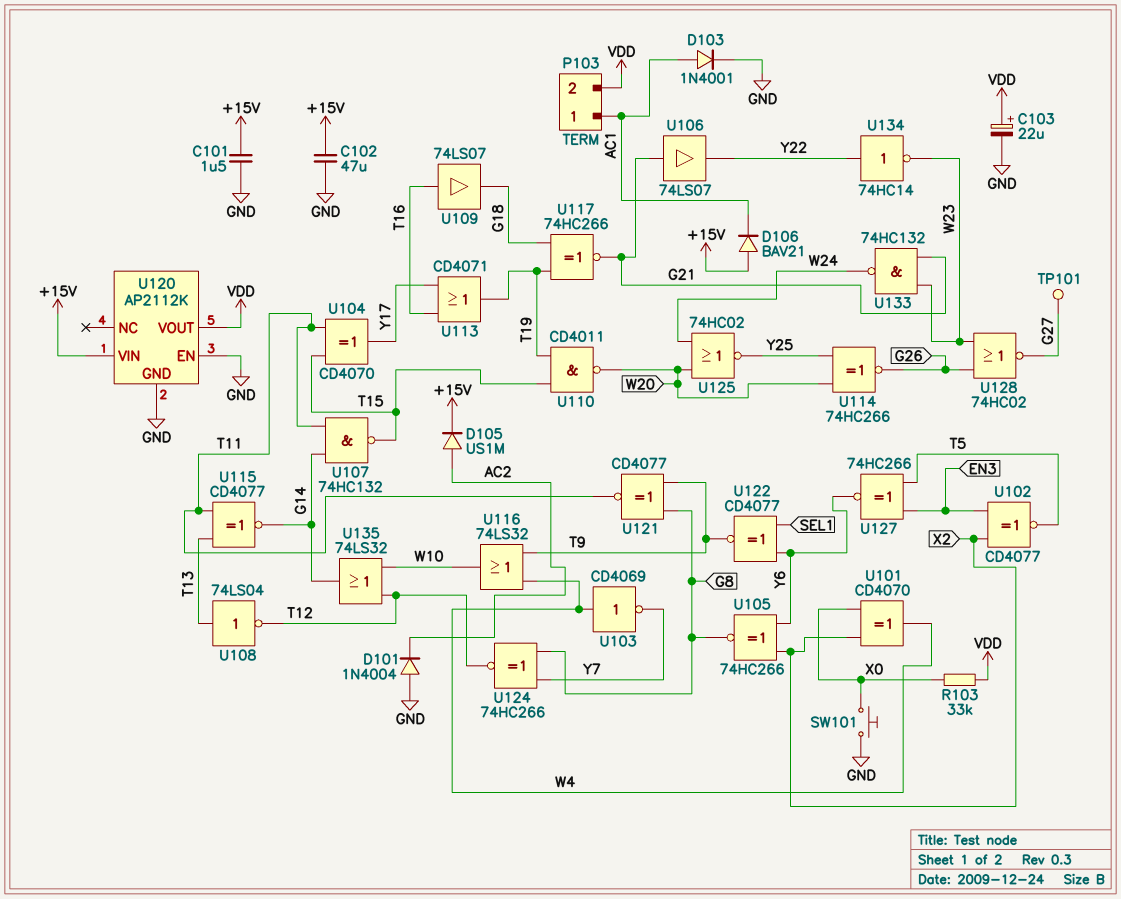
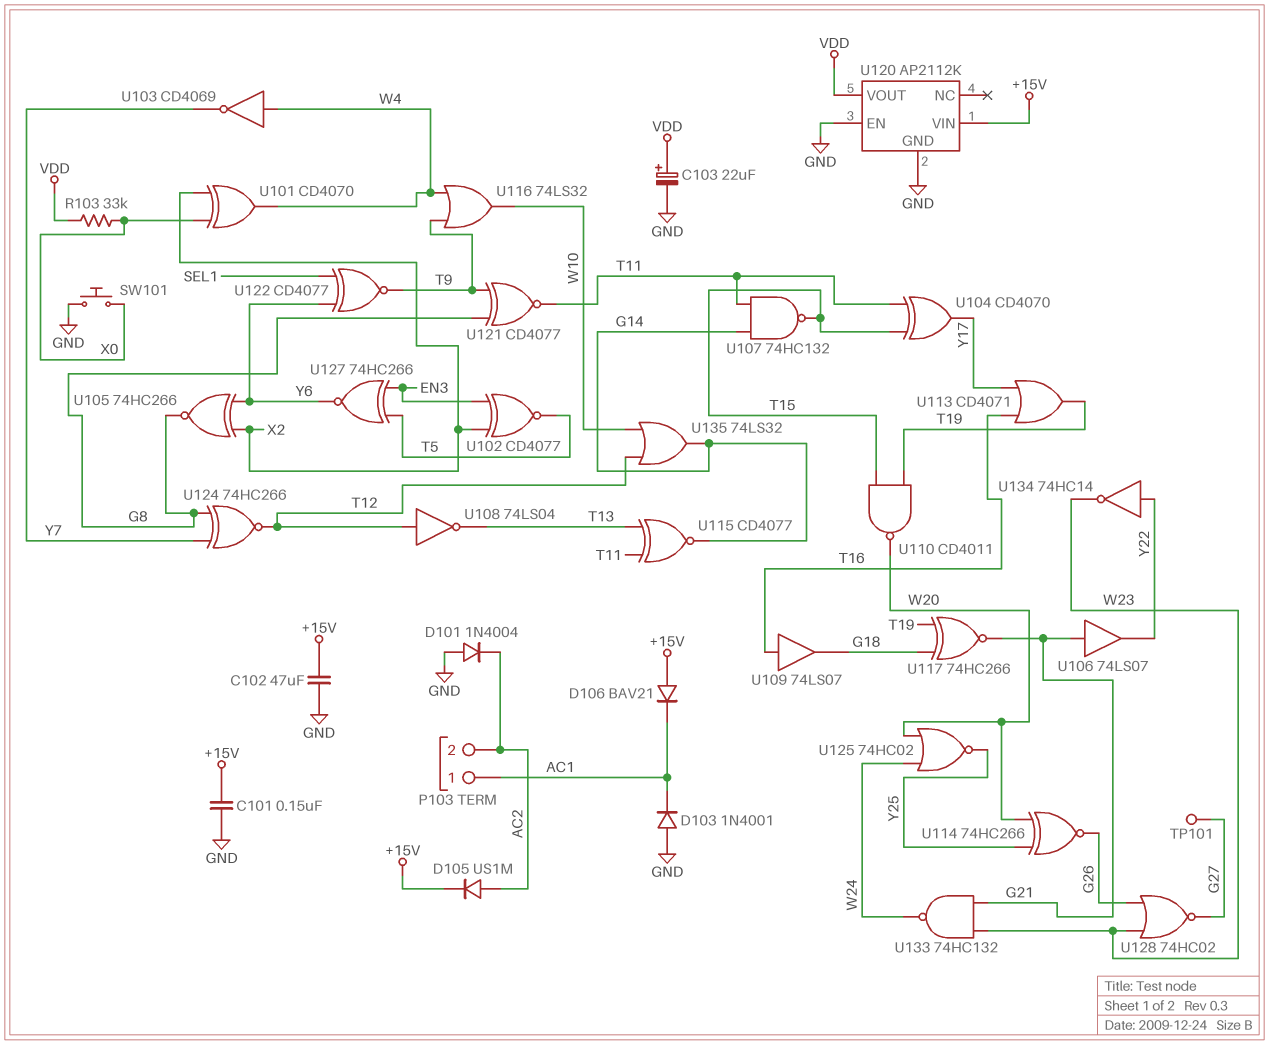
C101: 1.5uF (+15V, GND) -> 150nF (+15V, GND)
D103: diode 1N4001 (A AC1, K GND) -> diode 1N4001 (A GND, K AC1)
P103 pin 2: VDD -> AC2
U108: NOT 74LS04 (in T13, out T12) -> NOT 74LS04 (in T12, out T13)

